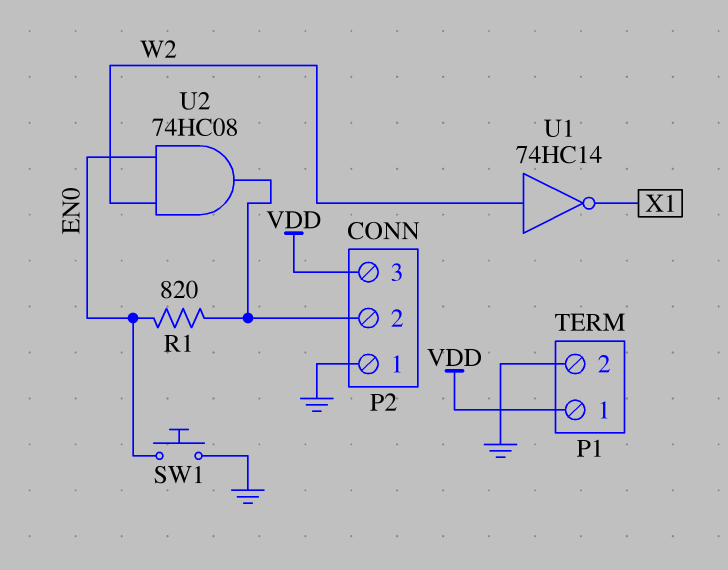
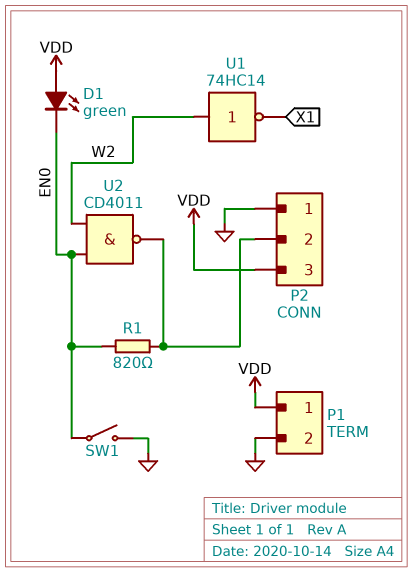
D1: none -> LED green (A VDD, K EN0)
SW1: button (EN0, GND) -> switch (EN0, GND)
U2: AND 74HC08 (in EN0, in W2, out P2/2) -> NAND CD4011 (in EN0, in W2, out P2/2)

